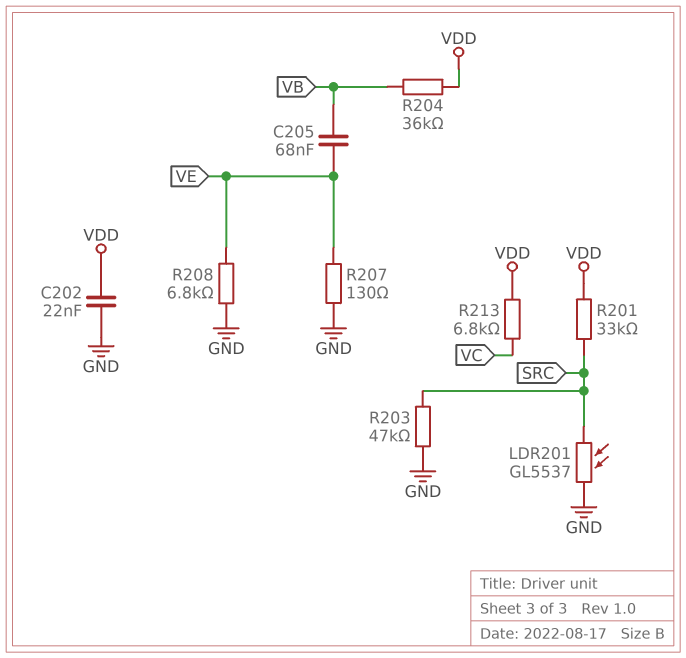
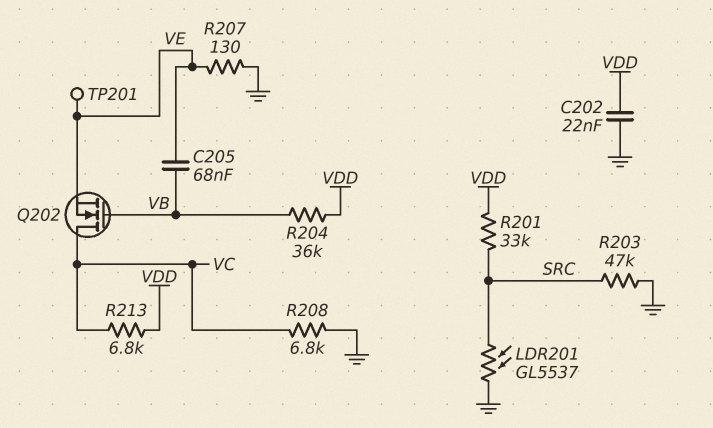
Q202: none -> NMOS (G VB, D VC, S VE)
R208: 6.8k (GND, VE) -> 6.8k (GND, VC)
TP201: none -> test point (VE)

